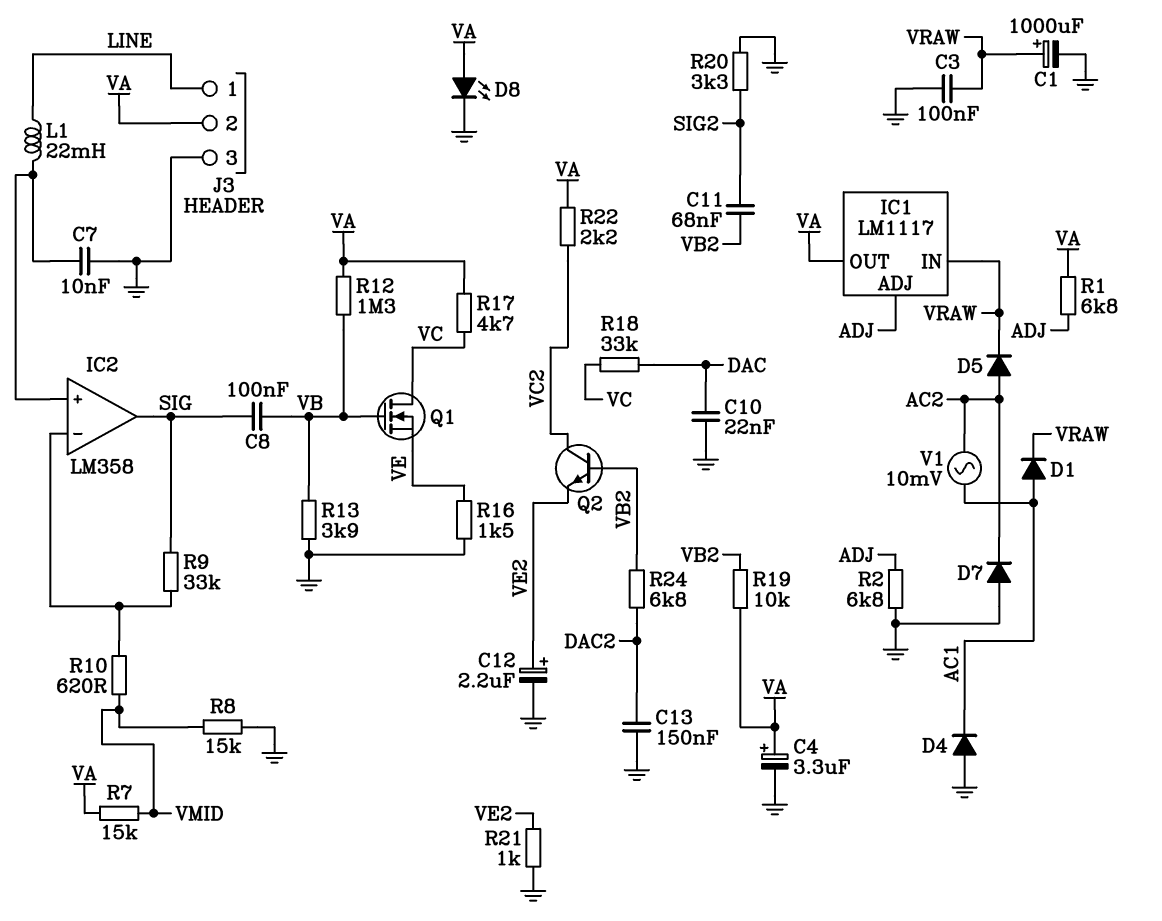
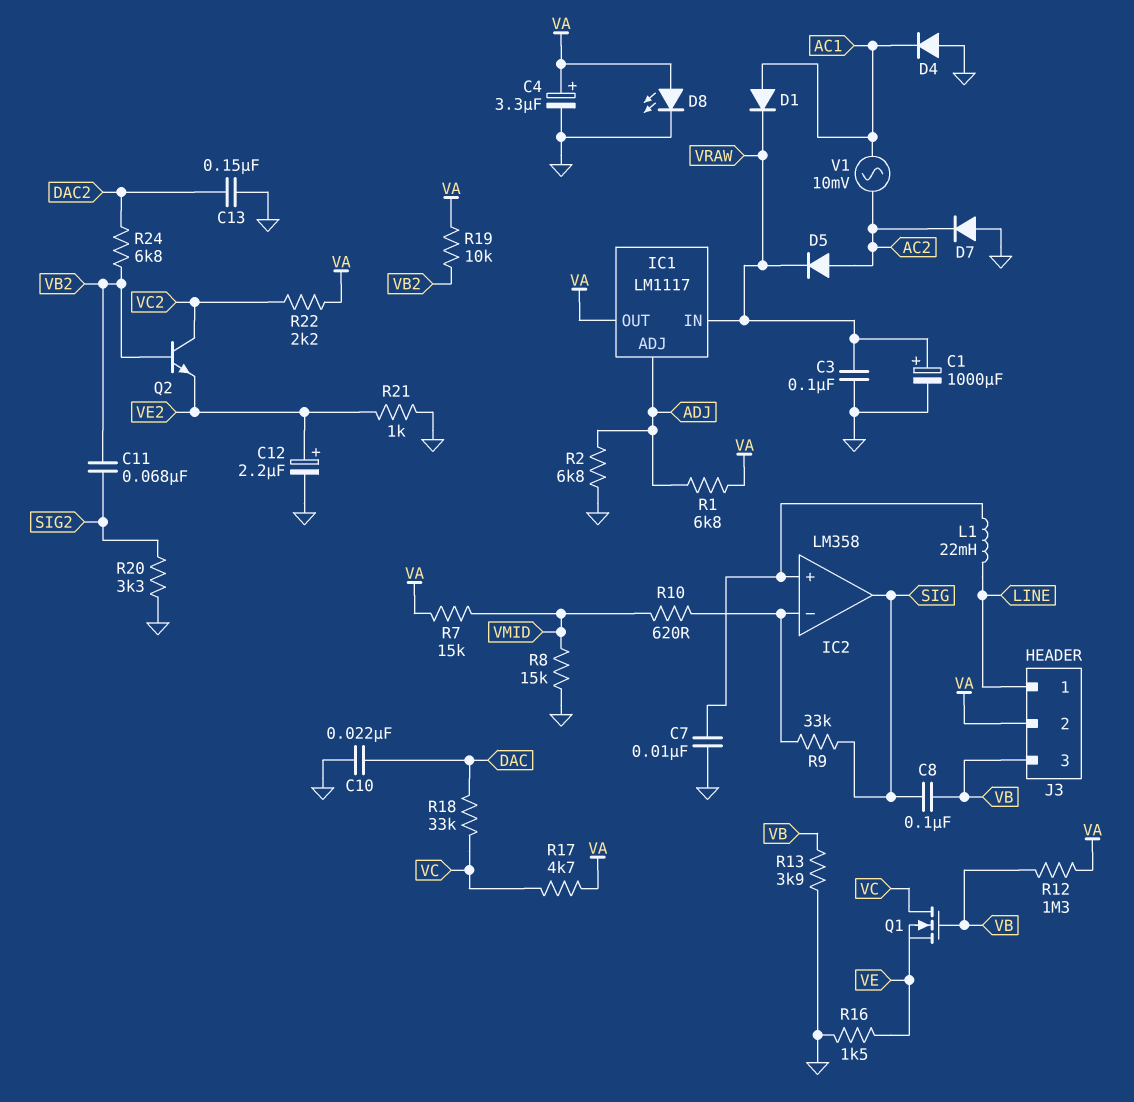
J3 pin 3: GND -> VB

